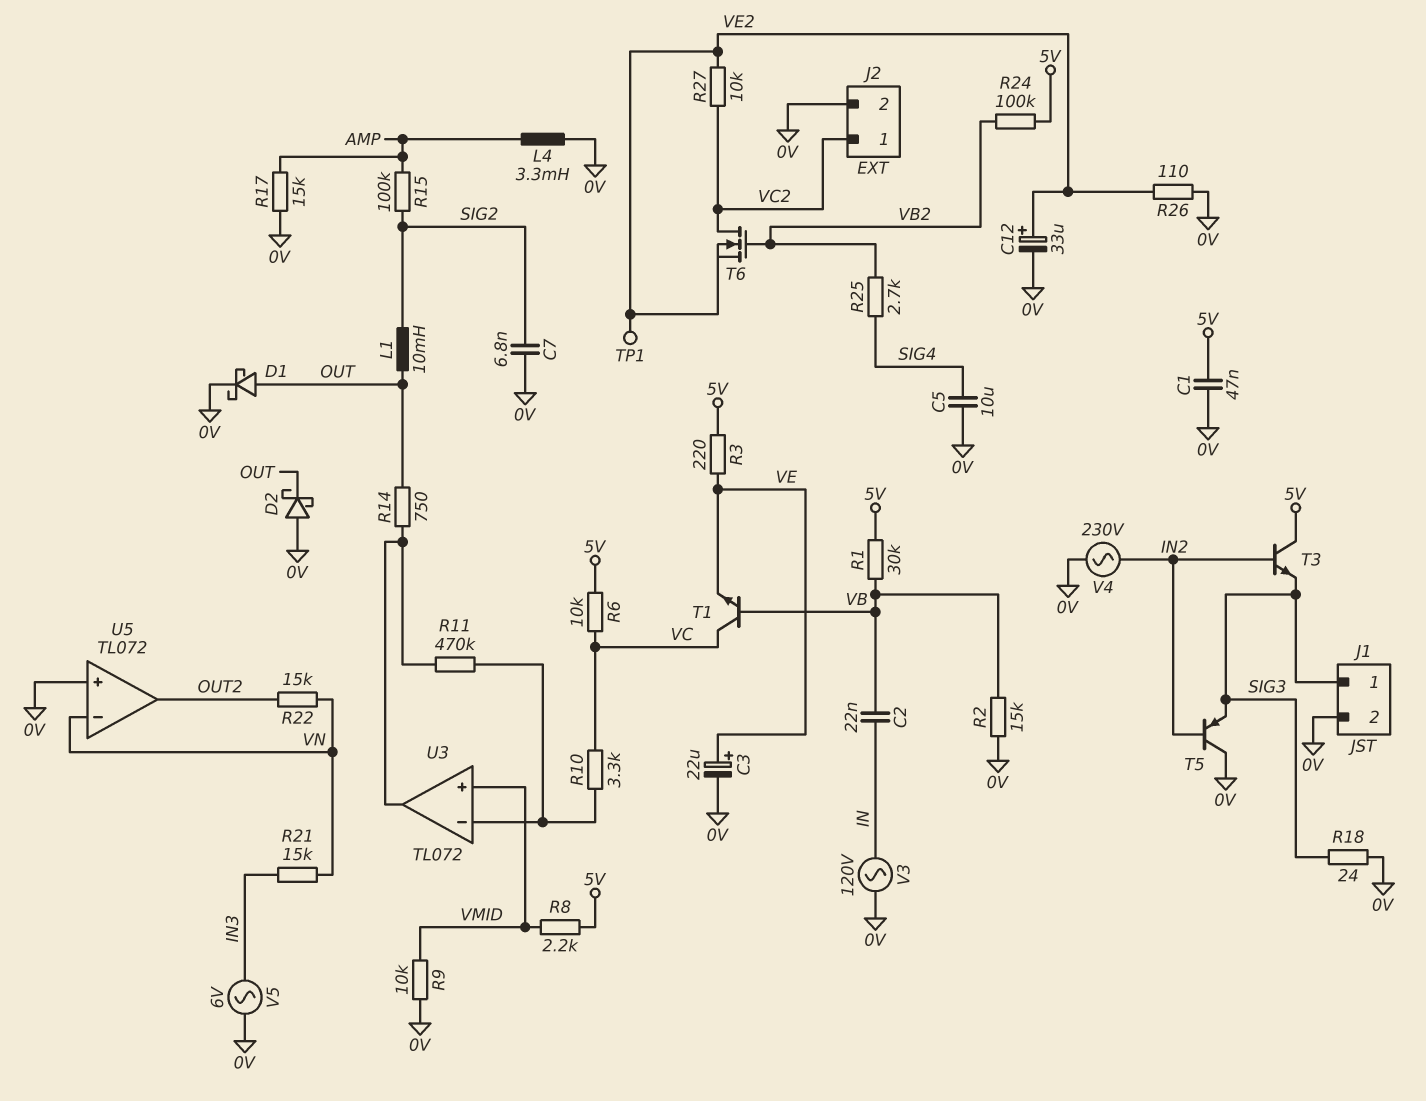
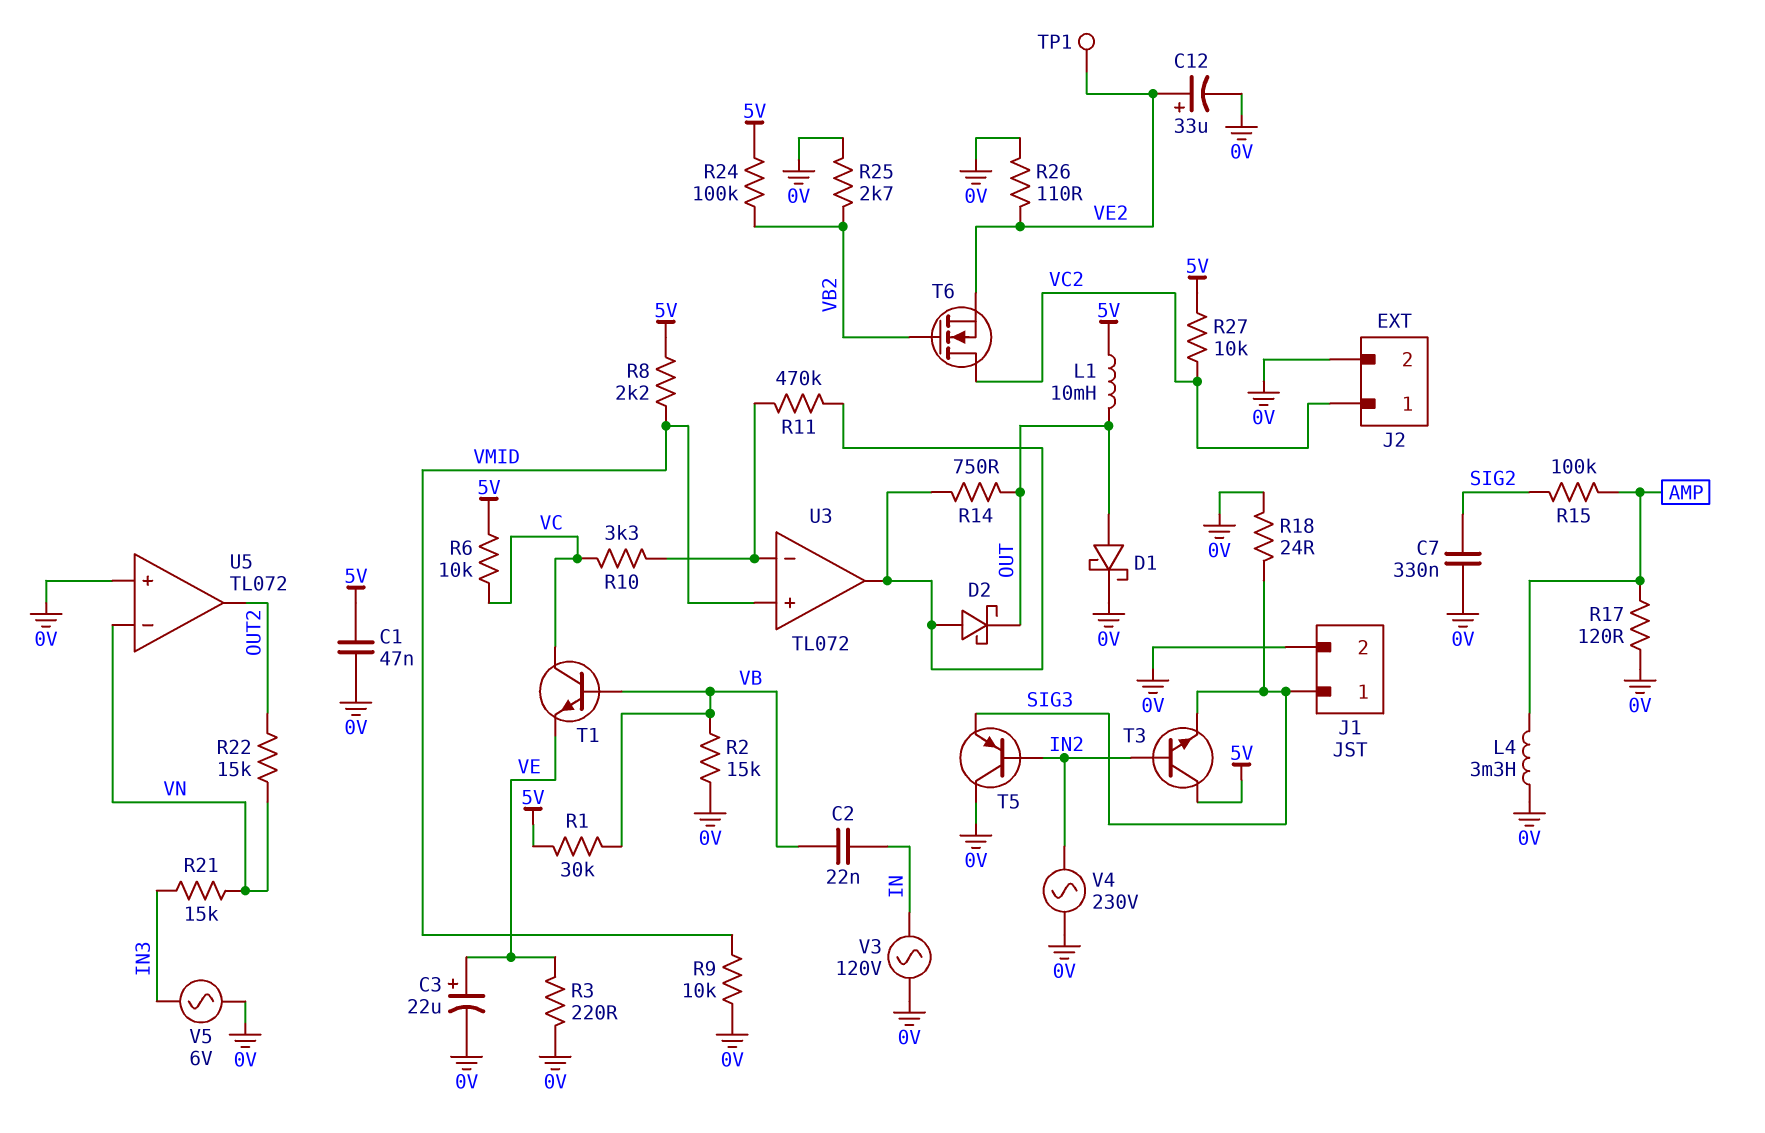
C5: 10uF (0V, SIG4) -> none
C7: 6.8nF (0V, SIG2) -> 330nF (0V, SIG2)
D2: schottky (A 0V, K OUT) -> schottky (A U3/out, K OUT)
L1: 10mH (OUT, SIG2) -> 10mH (5V, OUT)
R3: 220 (5V, VE) -> 220 (0V, VE)
R17: 15k (0V, AMP) -> 120 (0V, AMP)
R25: 2.7k (SIG4, VB2) -> 2.7k (0V, VB2)
R27: 10k (VC2, VE2) -> 10k (5V, VC2)

